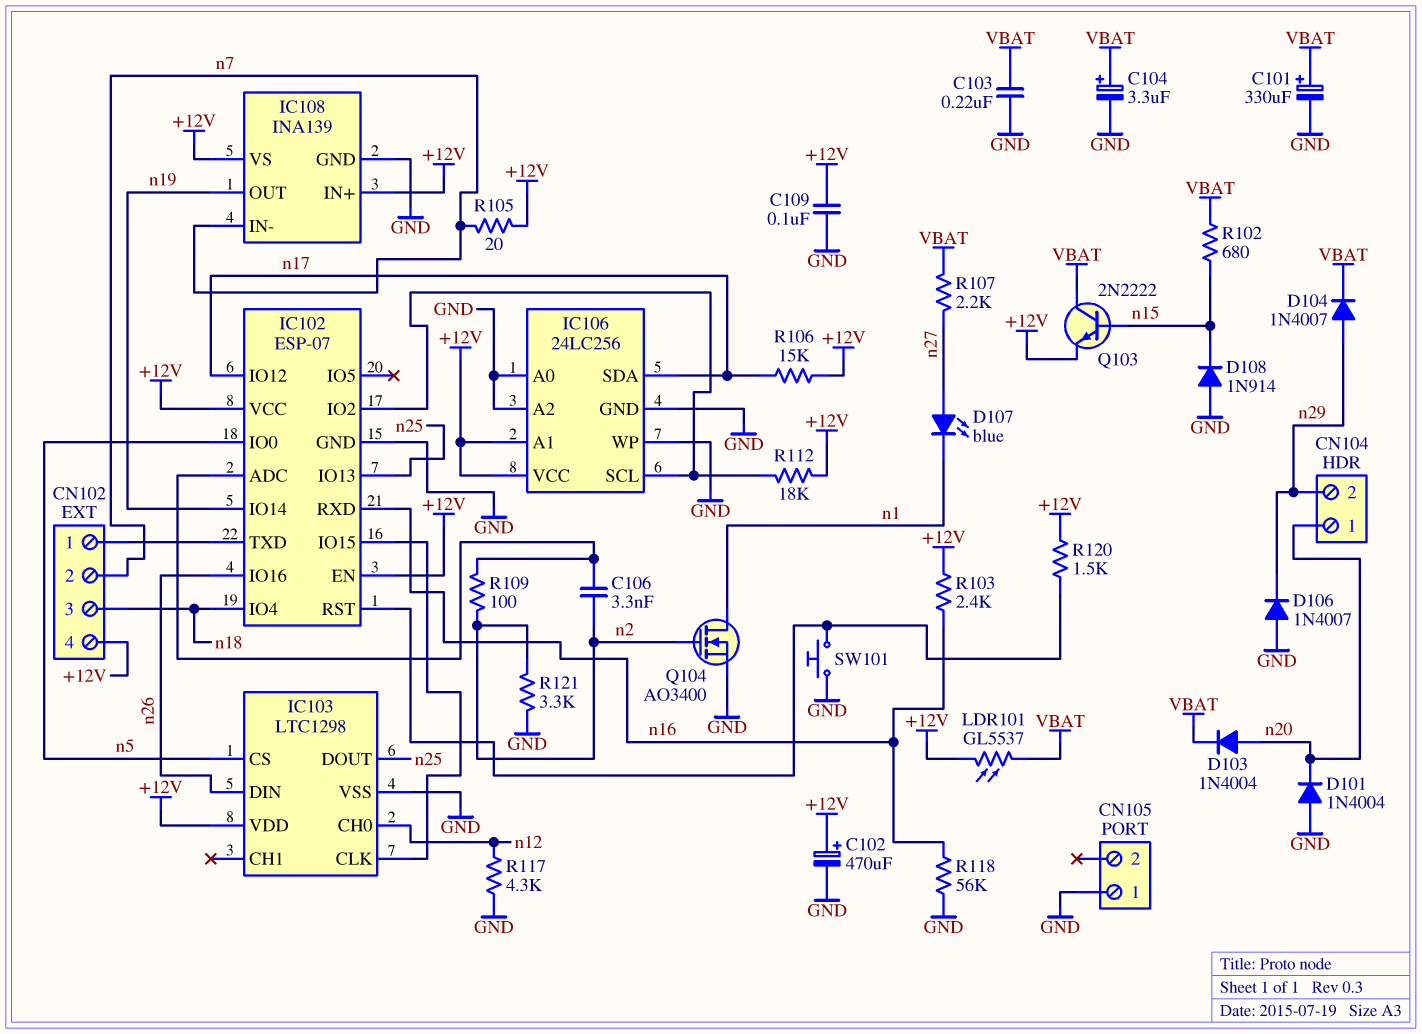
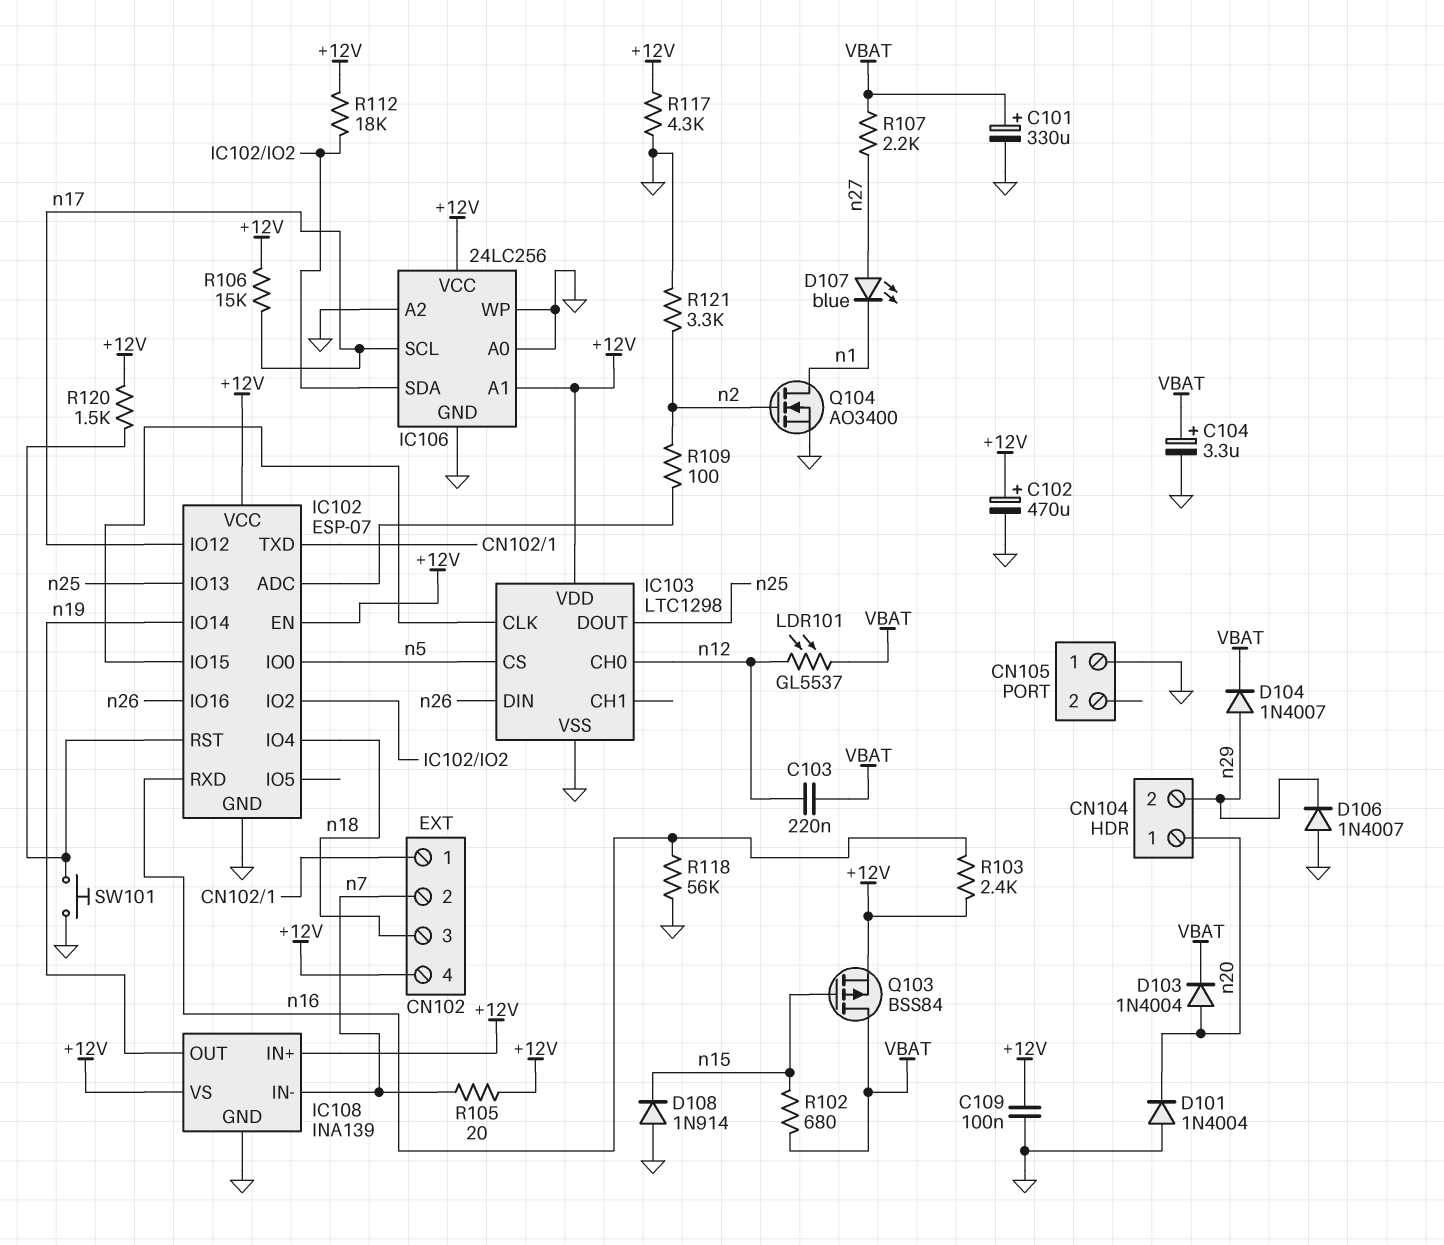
C103: 220nF (GND, VBAT) -> 220nF (VBAT, n12)
C106: 3.3nF (IC102/ADC, n2) -> none
IC106 pin SCL: IC102/IO2 -> n17
IC106 pin SDA: n17 -> IC102/IO2
LDR101: GL5537 (+12V, VBAT) -> GL5537 (VBAT, n12)
Q103: NPN 2N2222 (B n15, C VBAT, E +12V) -> PMOS BSS84 (G n15, D VBAT, S +12V)
R117: 4.3k (GND, n12) -> 4.3k (+12V, GND)

